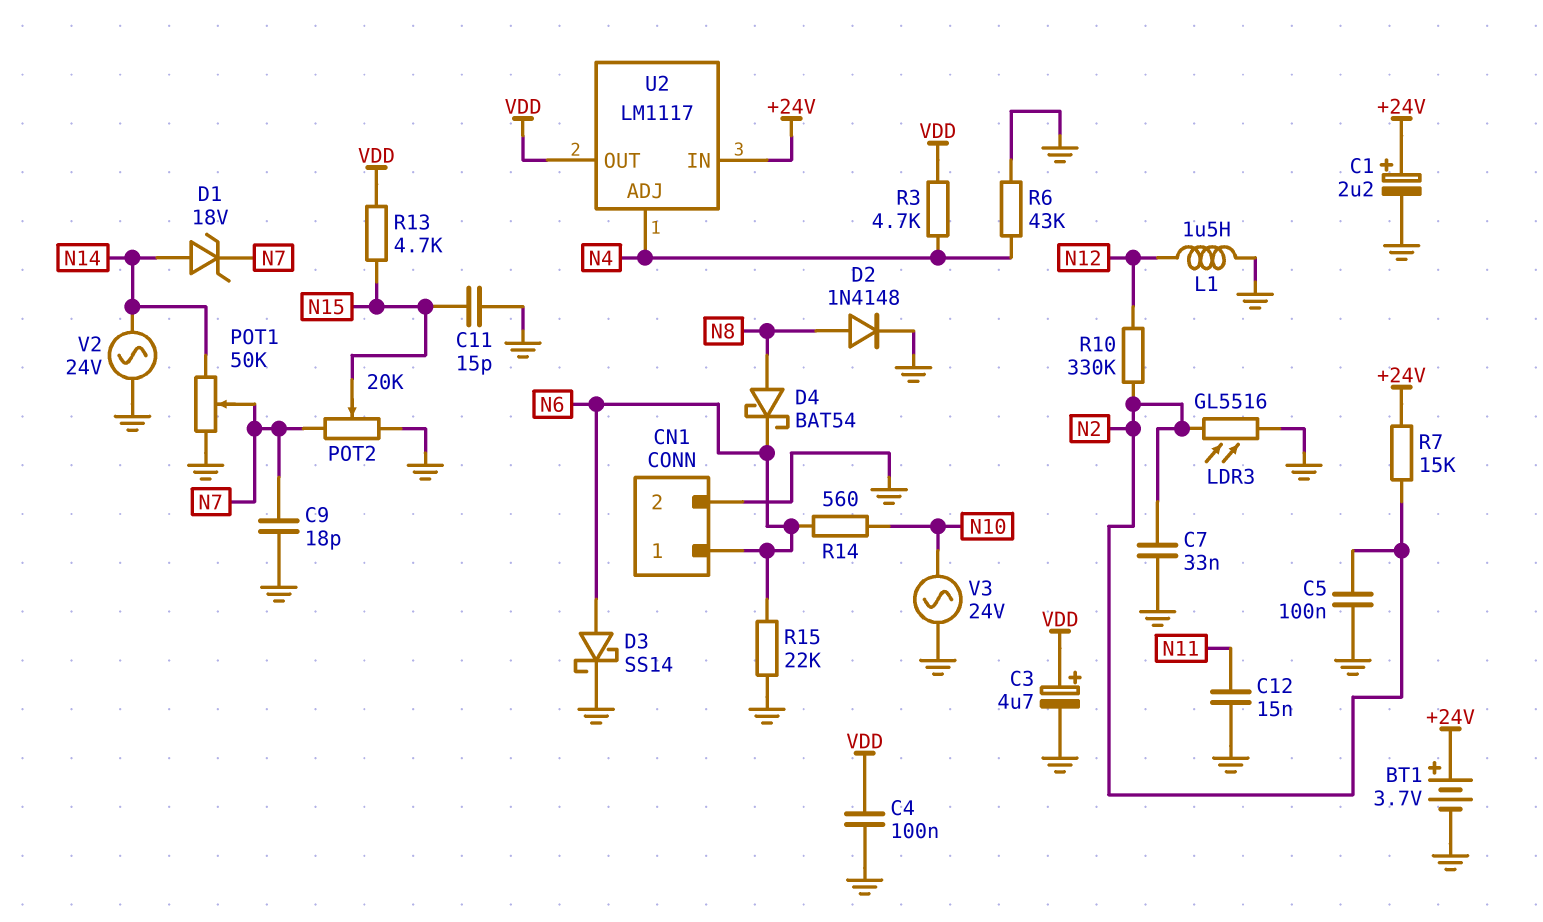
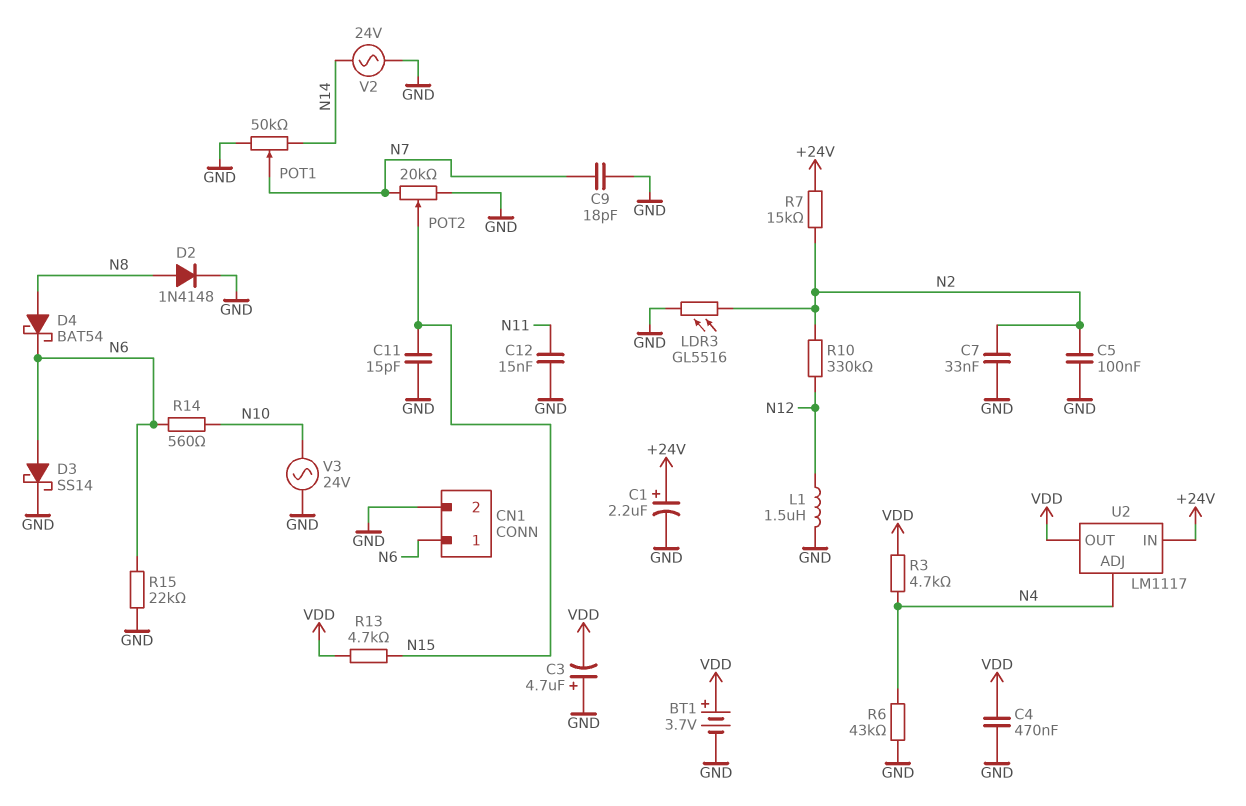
BT1: 3.7V (plus +24V, minus GND) -> 3.7V (plus VDD, minus GND)
C3: 4.7uF (plus VDD, minus GND) -> 4.7uF (plus GND, minus VDD)
C4: 100nF (GND, VDD) -> 470nF (GND, VDD)
D1: zener 18V (A N14, K N7) -> none

